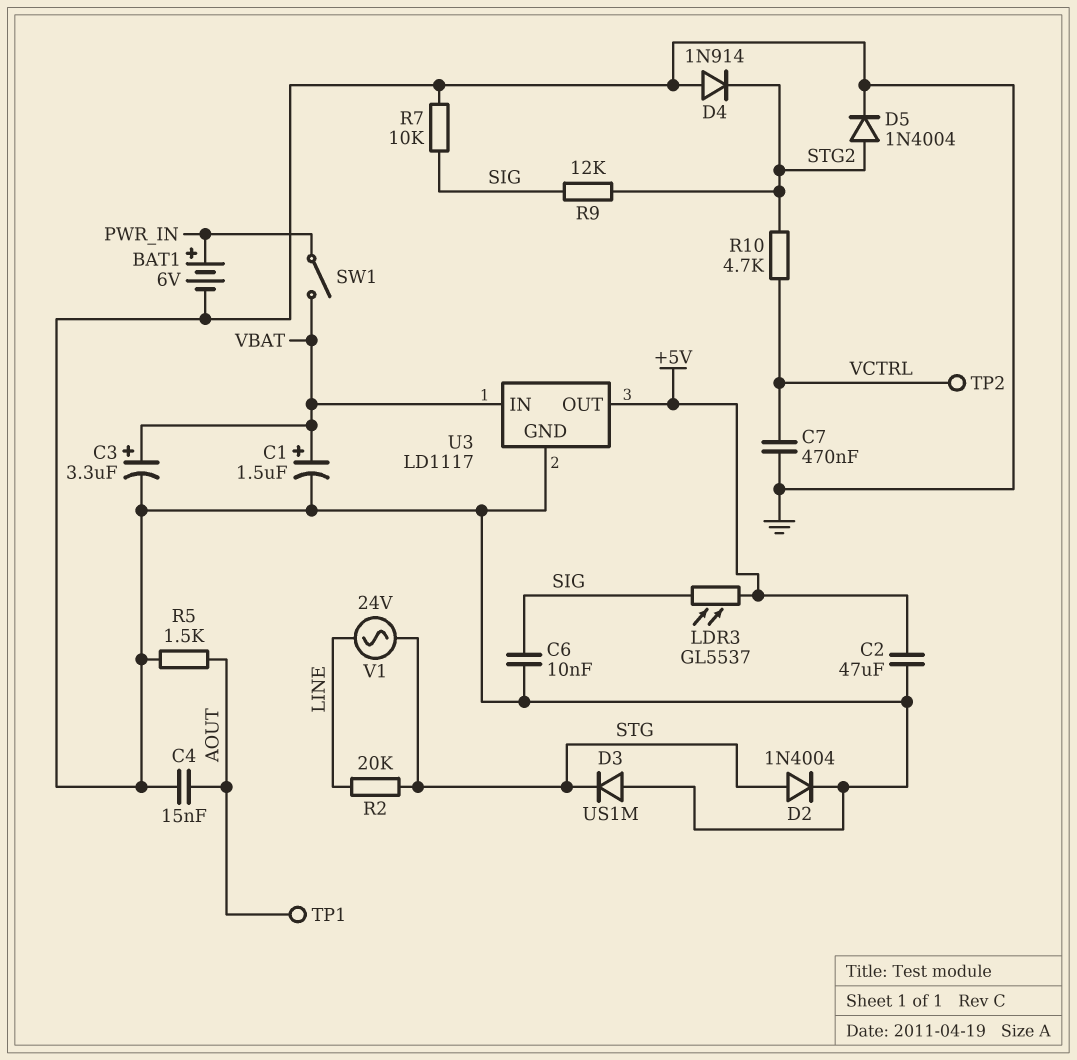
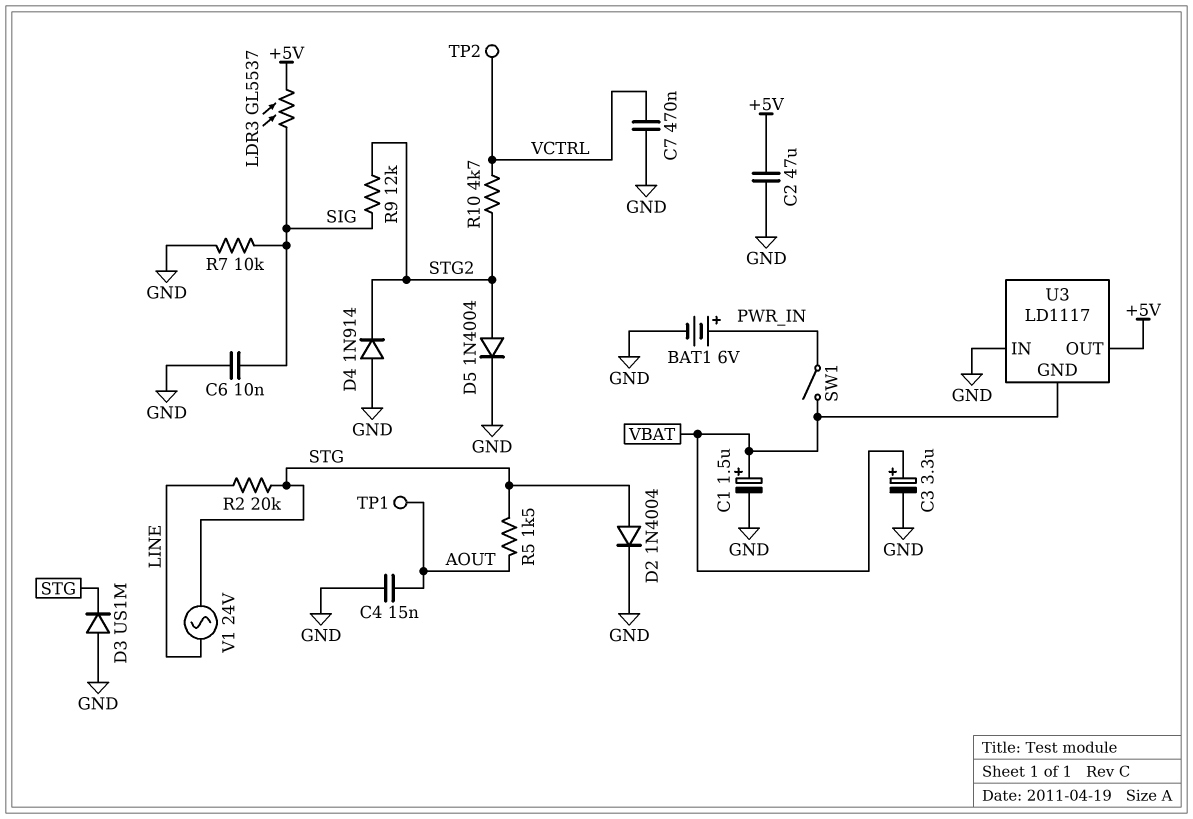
R5: 1.5k (AOUT, GND) -> 1.5k (AOUT, STG)
U3 pin GND: GND -> VBAT
U3 pin IN: VBAT -> GND

